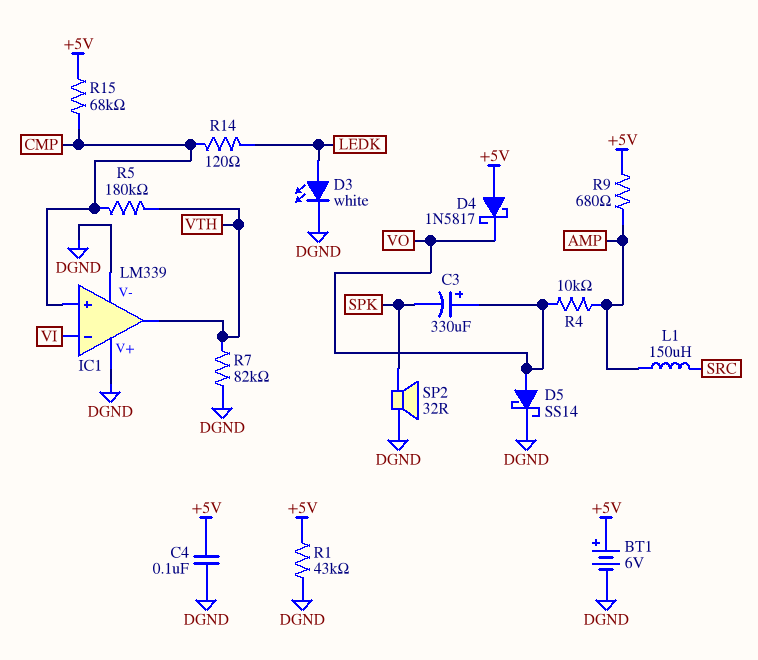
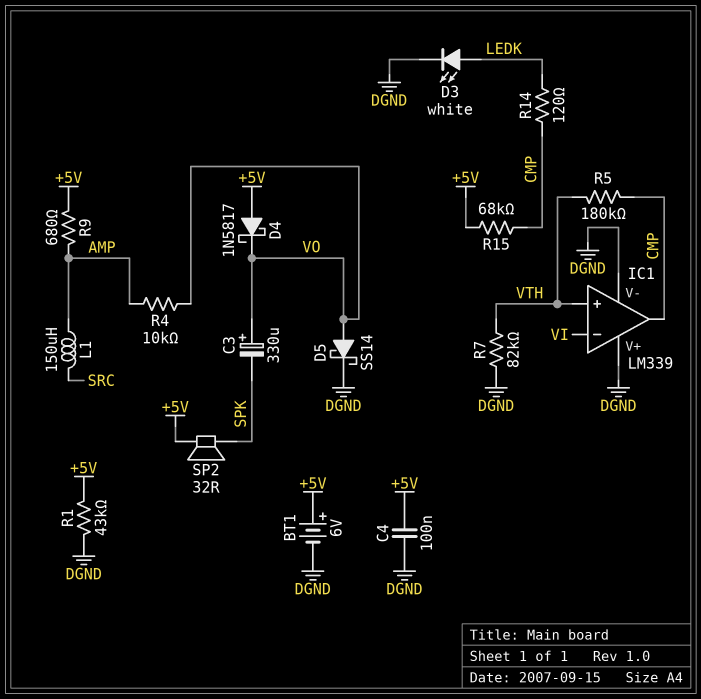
IC1 pin in+: CMP -> VTH
IC1 pin out: VTH -> CMP
SP2: speaker 32R (DGND, SPK) -> speaker 32R (+5V, SPK)

